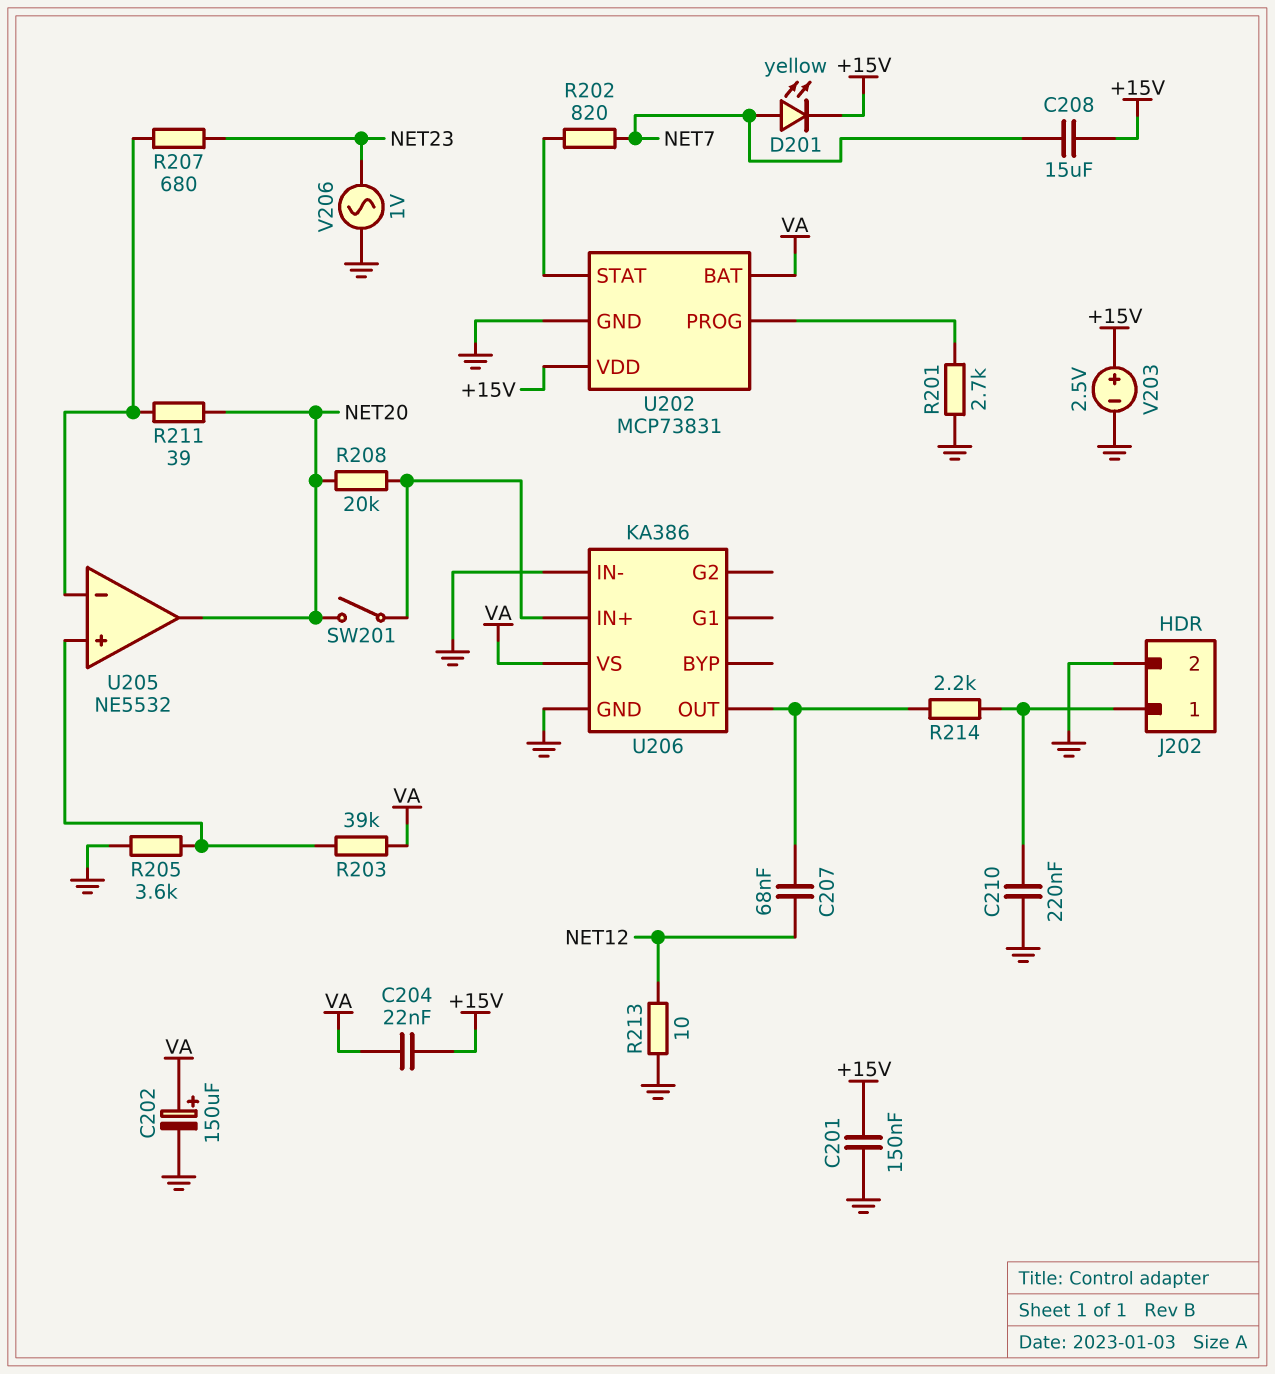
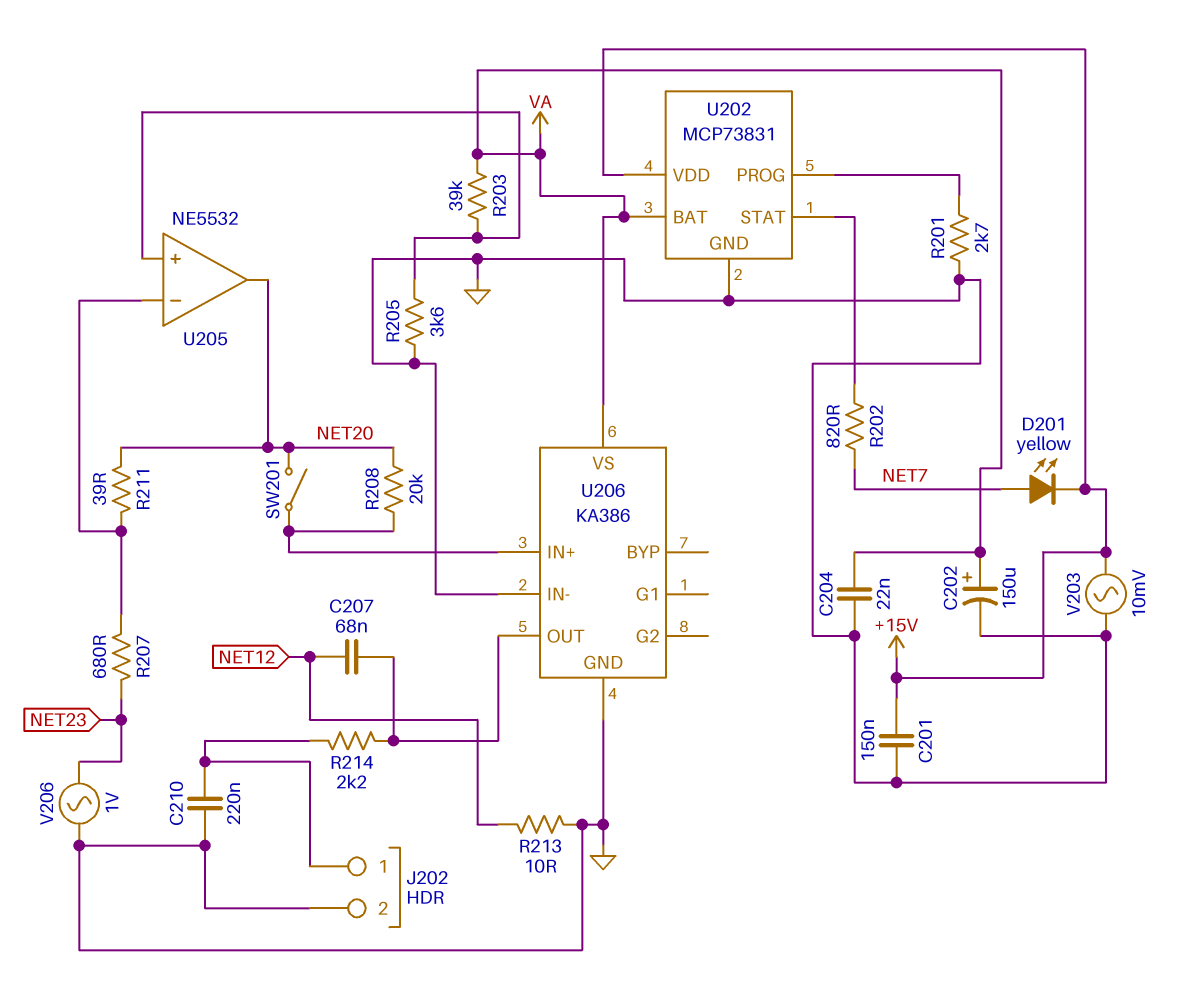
C204: 22nF (+15V, VA) -> 22nF (GND, VA)
C208: 15uF (+15V, NET7) -> none
V203: 2.5V (plus +15V, minus GND) -> AC 10mV (+15V, GND)

